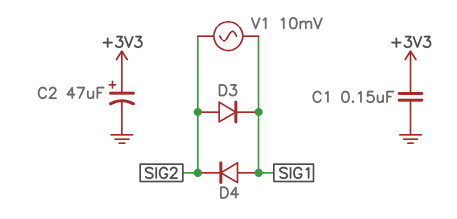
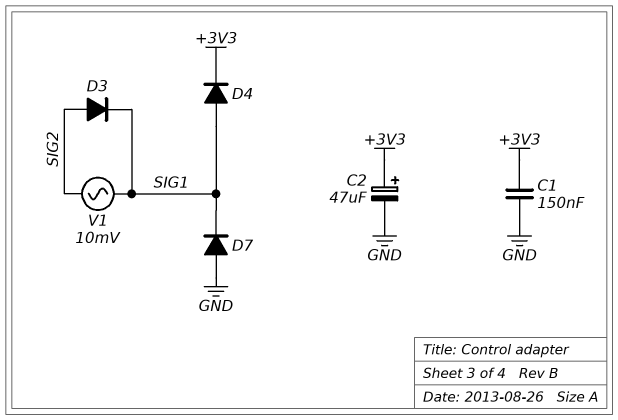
D4: diode (A SIG1, K SIG2) -> diode (A SIG1, K +3V3)
D7: none -> diode (A GND, K SIG1)

